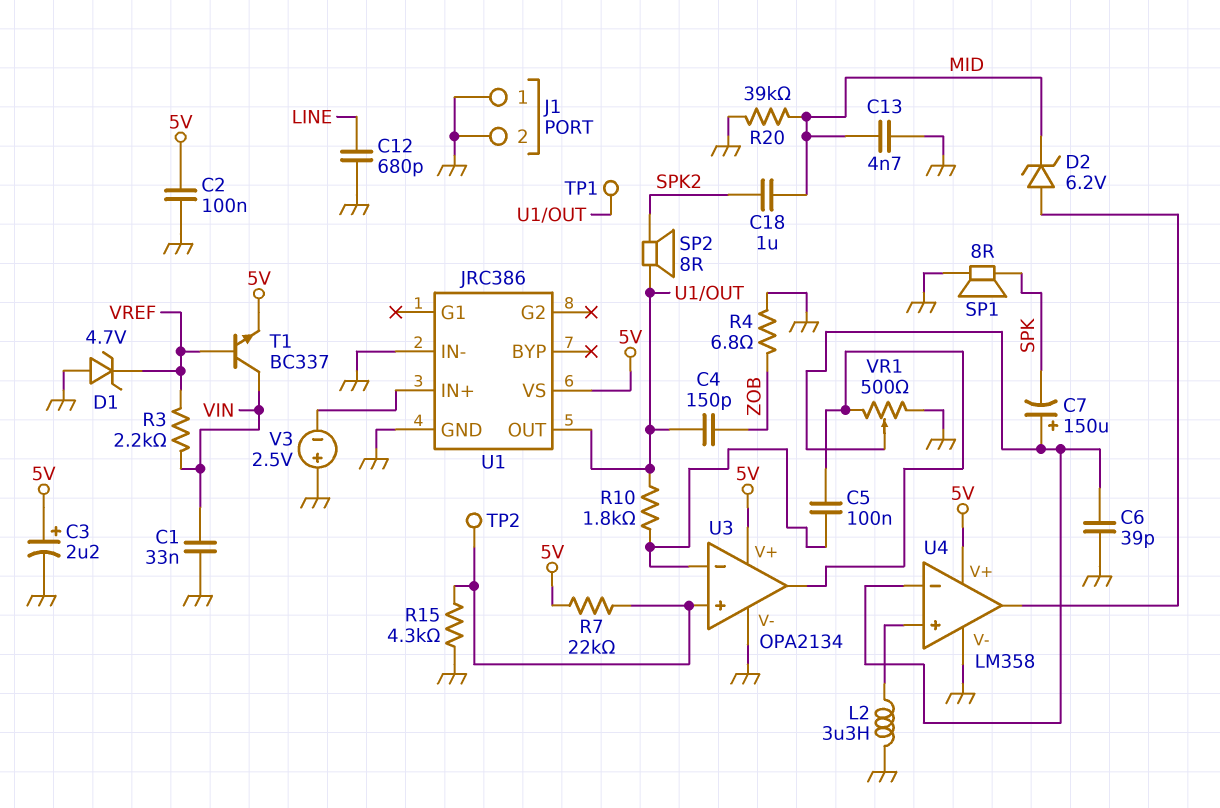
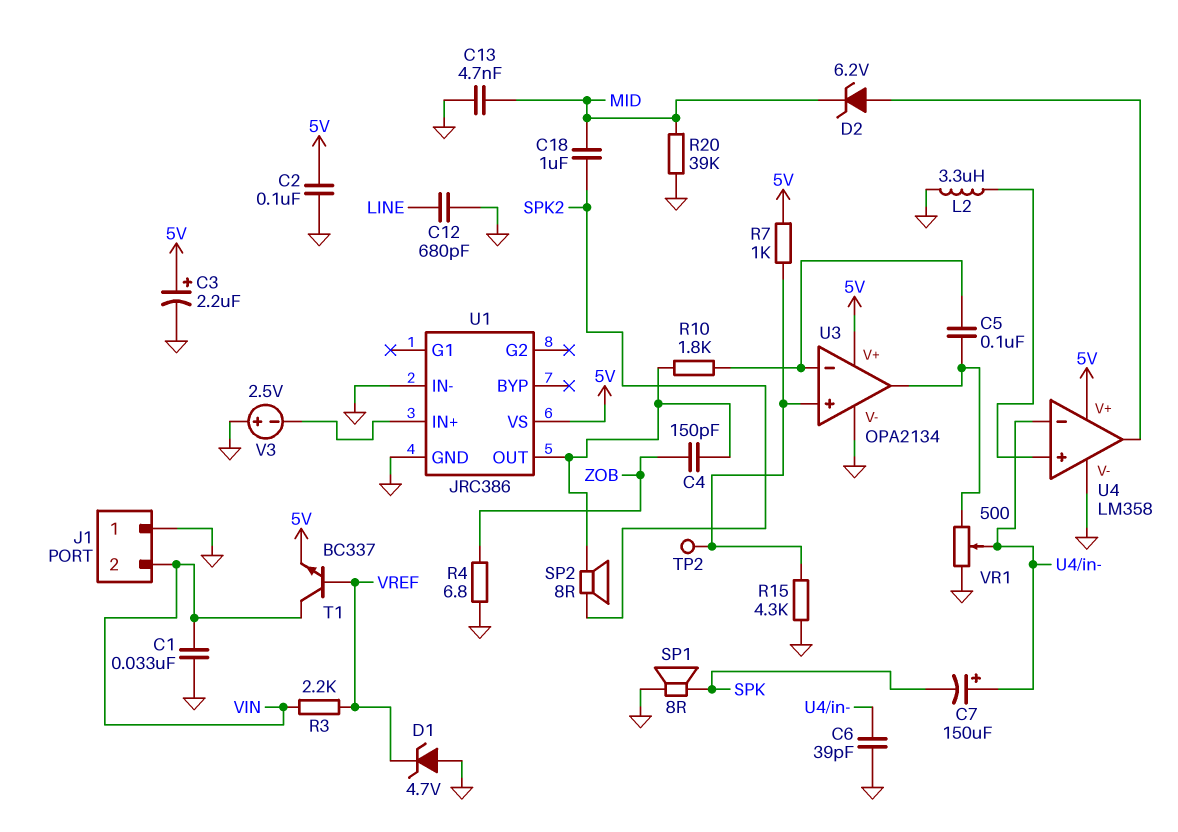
J1 pin 2: GND -> VIN
R7: 22k (5V, U3/in+) -> 1k (5V, U3/in+)
TP1: test point (U1/OUT) -> none

